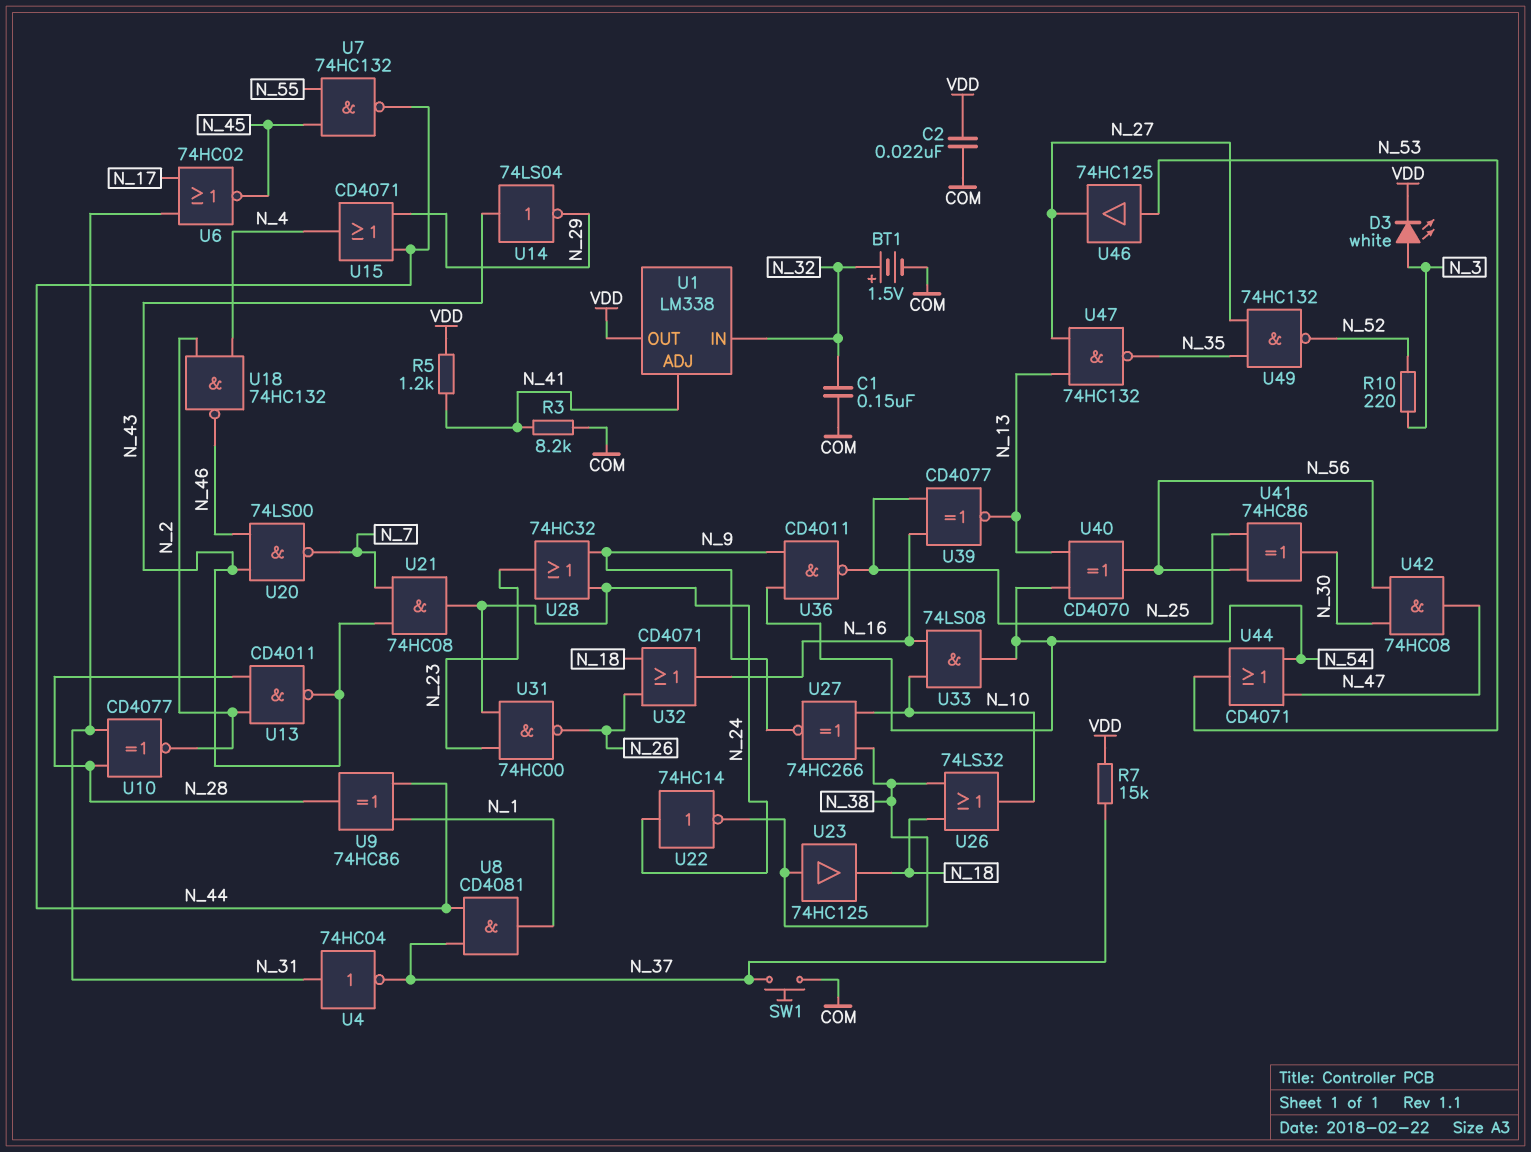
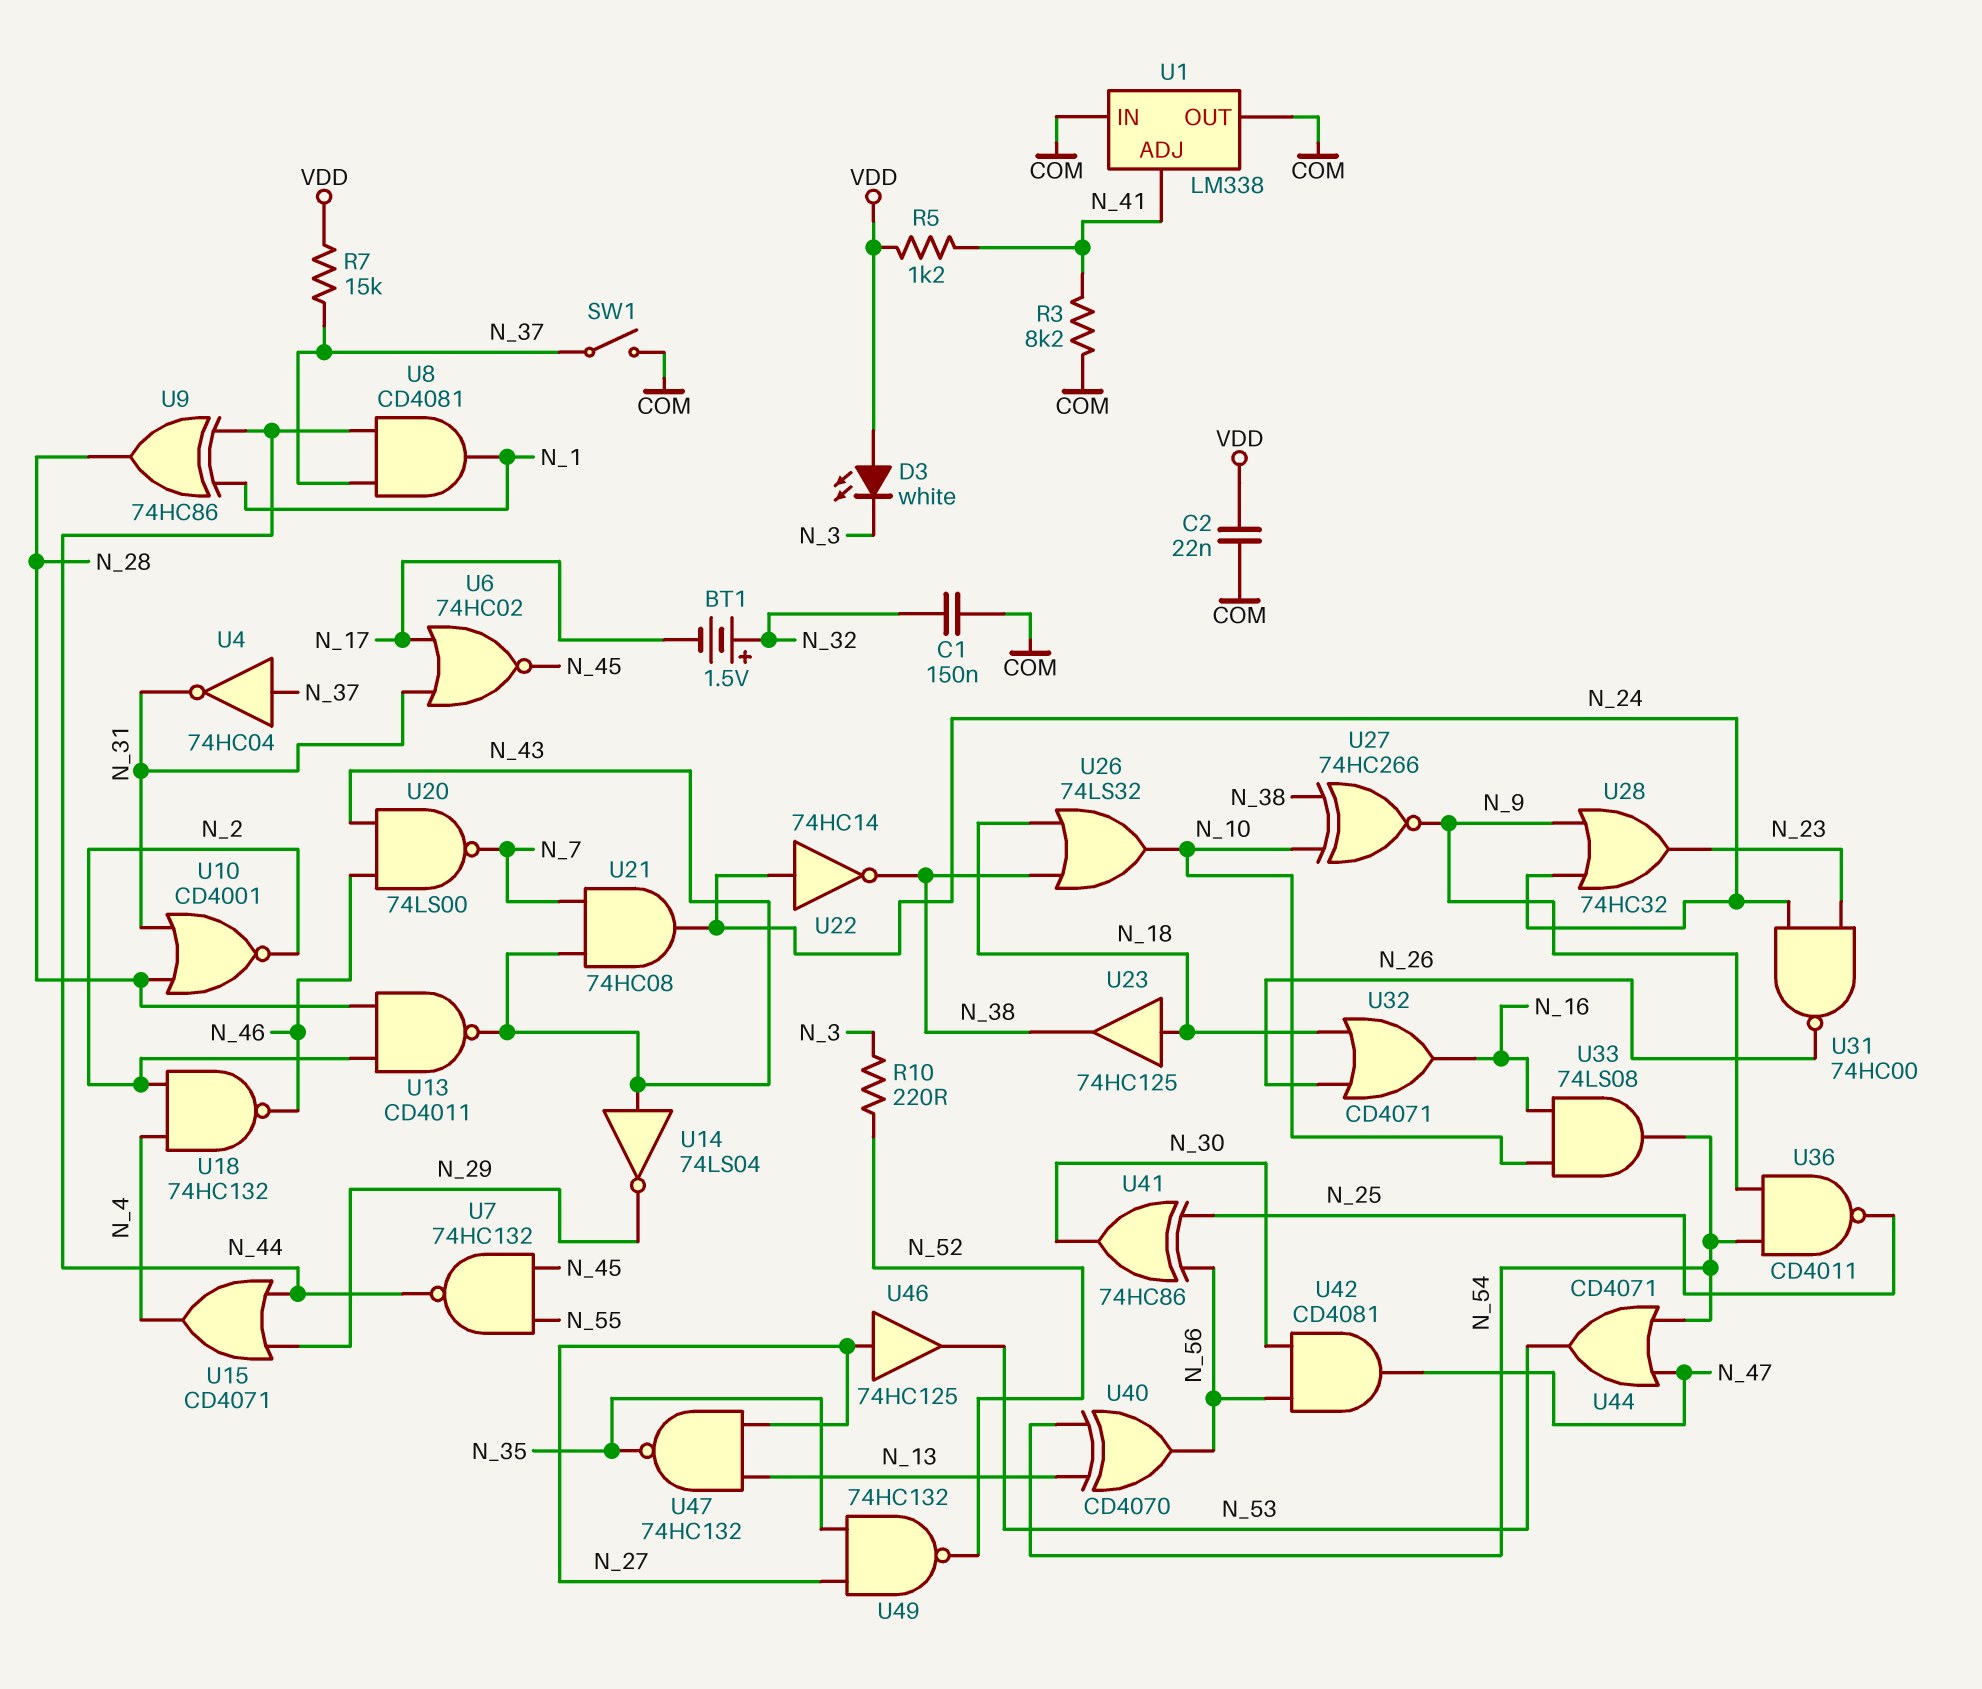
BT1: 1.5V (plus N_32, minus COM) -> 1.5V (plus N_32, minus N_17)
D3: LED white (A N_3, K VDD) -> LED white (A VDD, K N_3)
SW1: button (COM, N_37) -> switch (COM, N_37)
U1 pin IN: N_32 -> COM
U1 pin OUT: VDD -> COM
U4: NOT 74HC04 (in N_31, out N_37) -> NOT 74HC04 (in N_37, out N_31)
U10: XNOR CD4077 (in N_28, in N_31, out N_2) -> NOR CD4001 (in N_28, in N_31, out N_2)
U23: buffer 74HC125 (in N_38, out N_18) -> buffer 74HC125 (in N_18, out N_38)
U39: XNOR CD4077 (in N_16, in N_25, out N_13) -> none
U42: AND 74HC08 (in N_30, in N_56, out N_47) -> AND CD4081 (in N_30, in N_56, out N_47)
U46: buffer 74HC125 (in N_53, out N_27) -> buffer 74HC125 (in N_27, out N_53)

